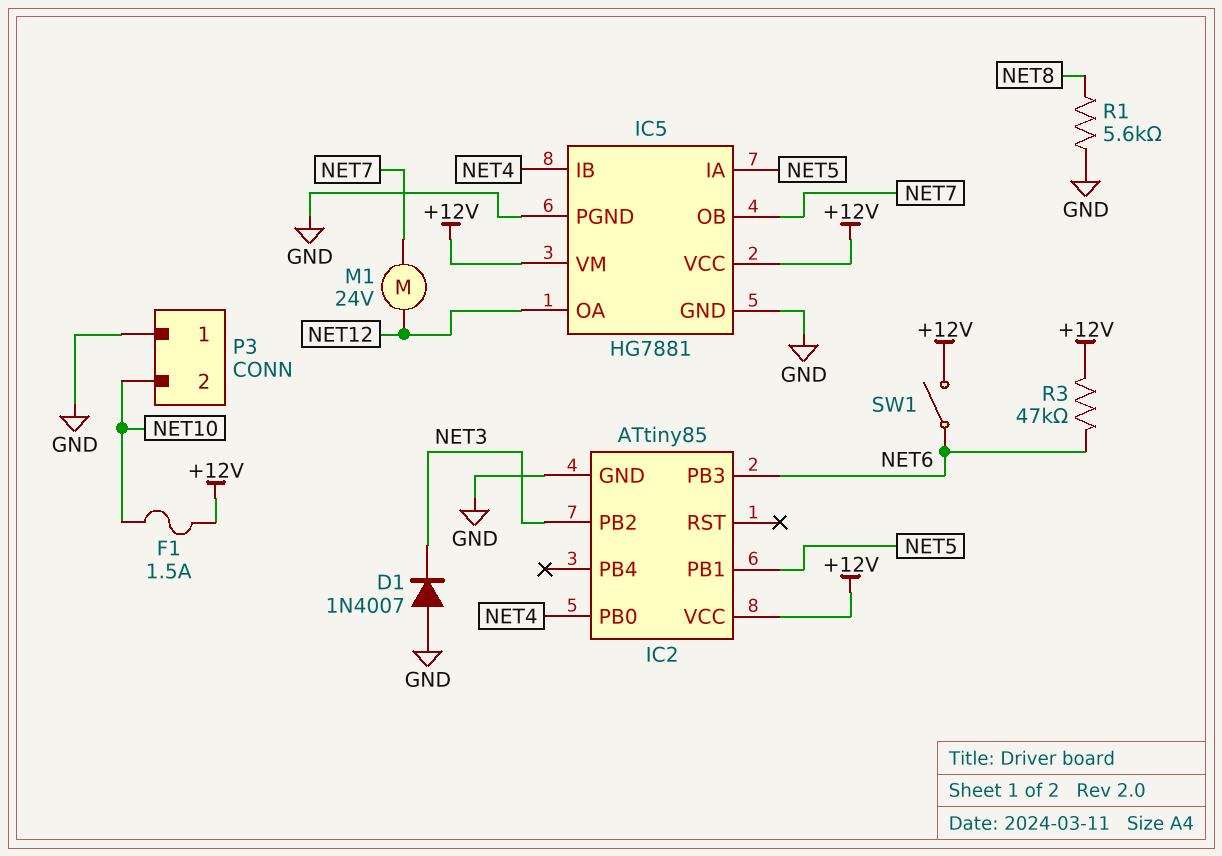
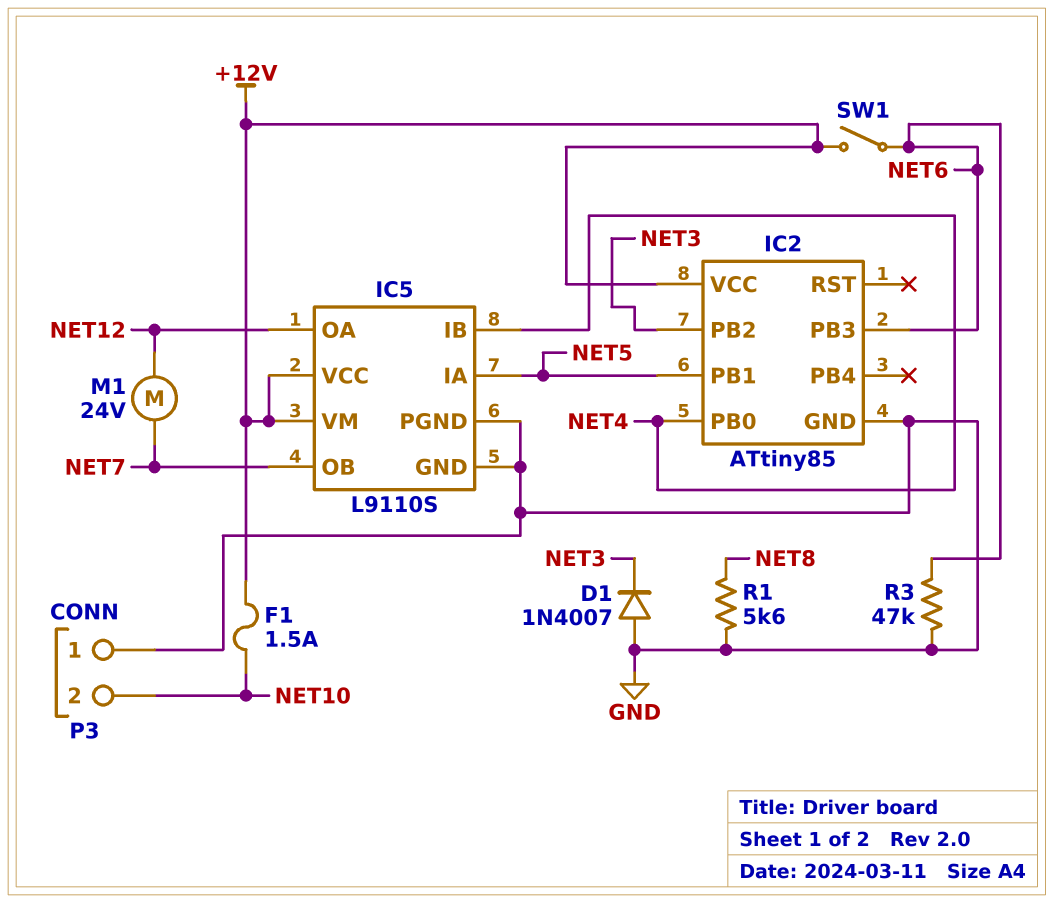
IC5: HG7881 -> L9110S
R3: 47k (+12V, NET6) -> 47k (GND, NET6)

